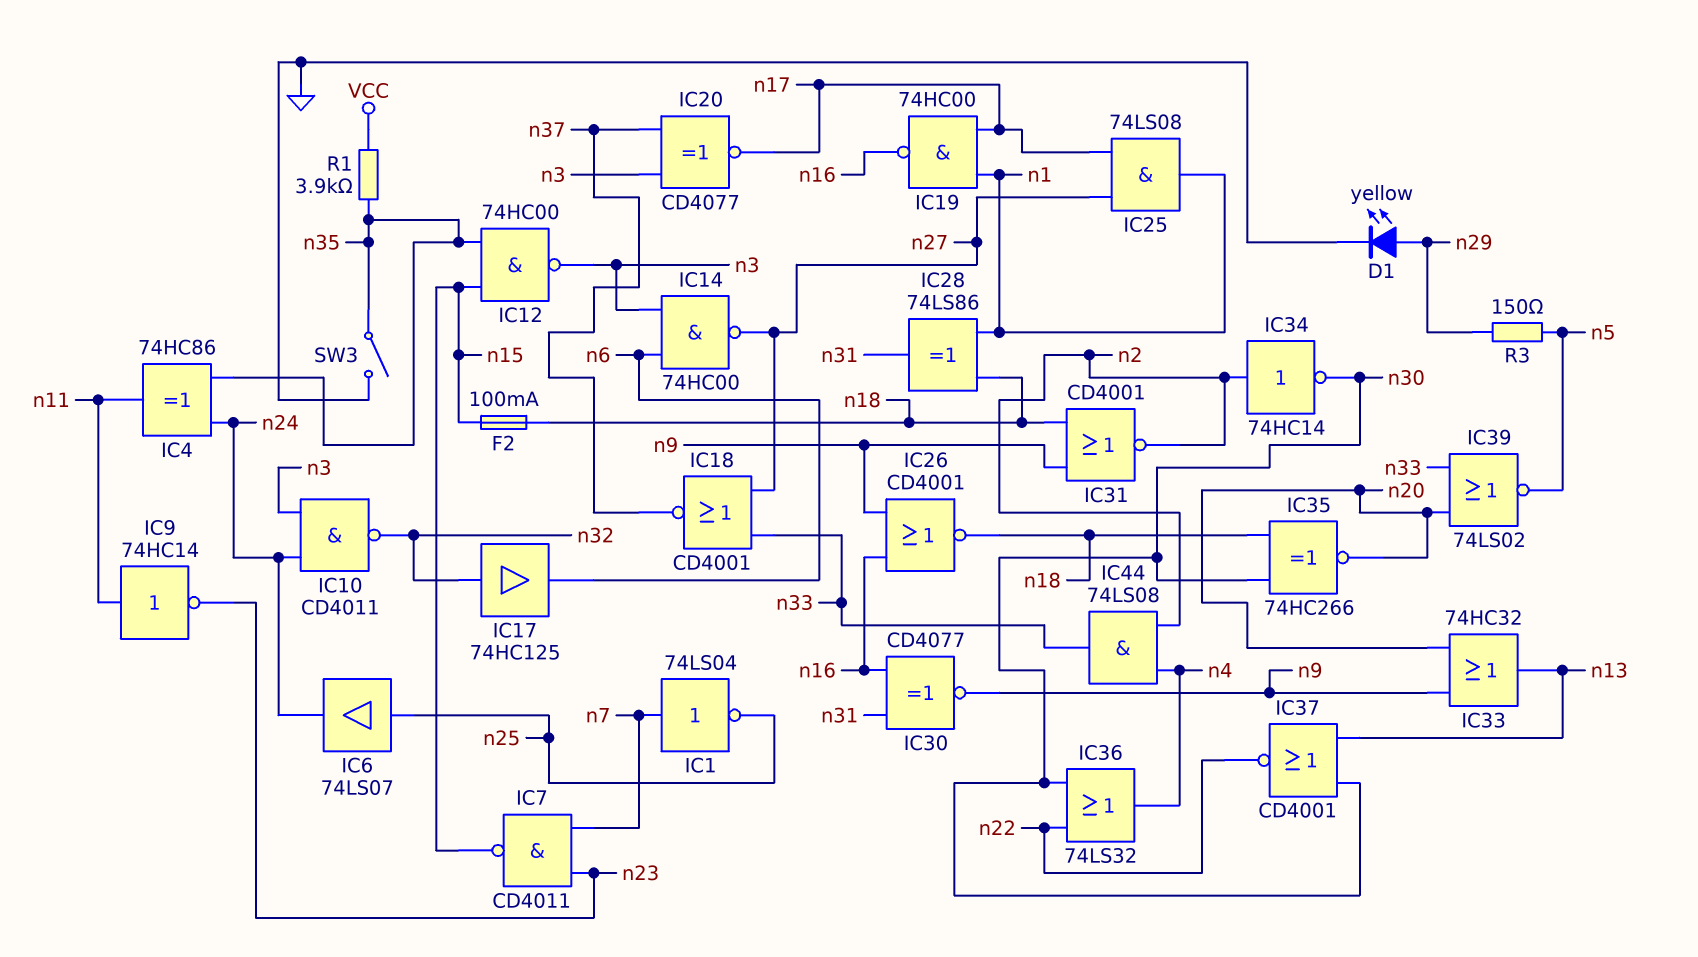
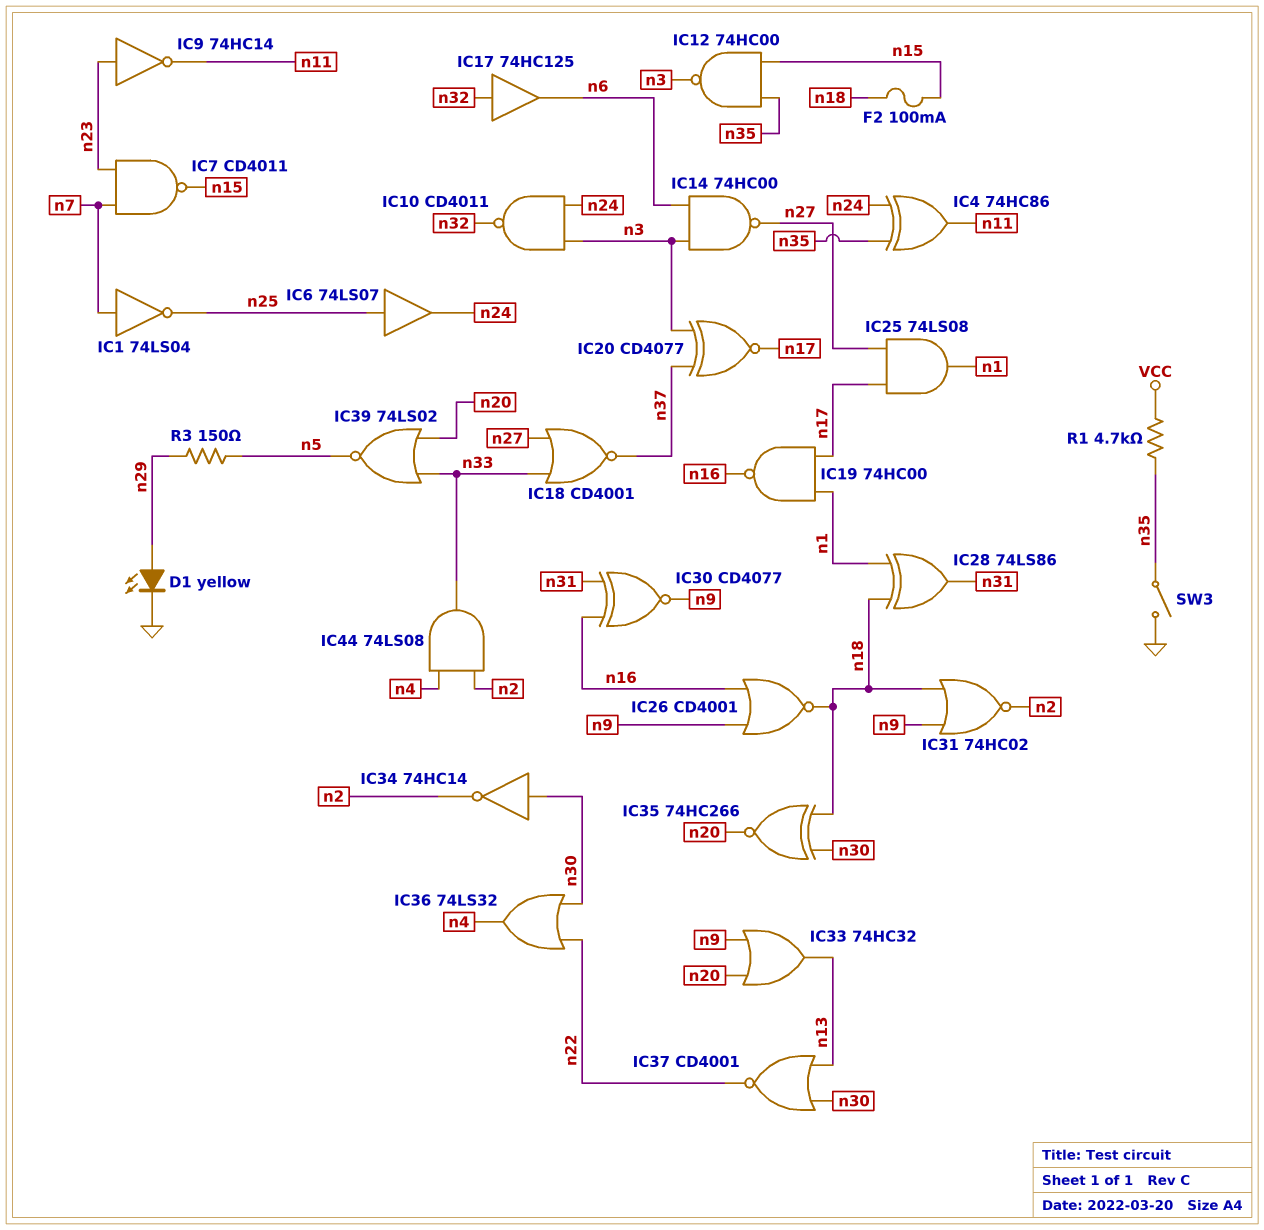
IC9: NOT 74HC14 (in n11, out n23) -> NOT 74HC14 (in n23, out n11)
IC31: NOR CD4001 (in n9, in n18, out n2) -> NOR 74HC02 (in n9, in n18, out n2)
IC34: NOT 74HC14 (in n2, out n30) -> NOT 74HC14 (in n30, out n2)
R1: 3.9k (VCC, n35) -> 4.7k (VCC, n35)

